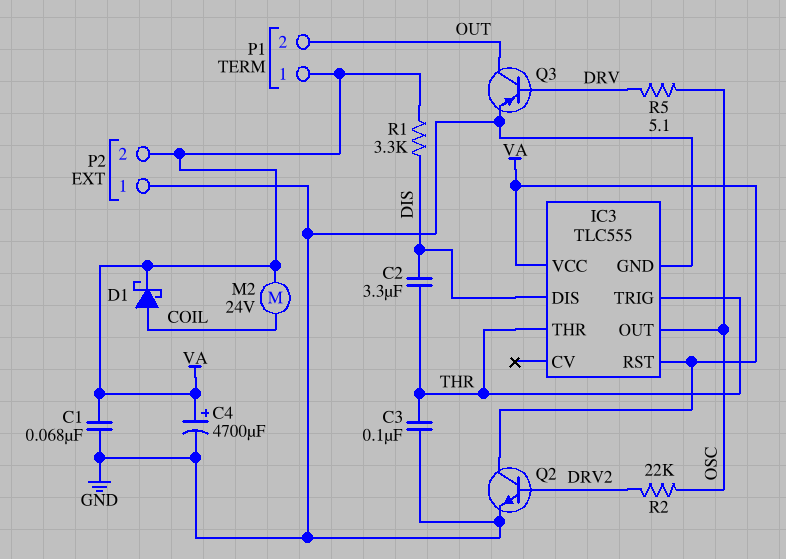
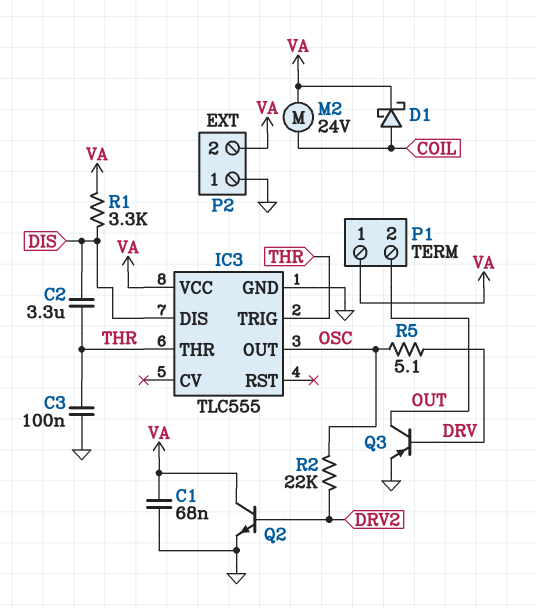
C4: 4700uF (plus VA, minus GND) -> none
IC3 pin RST: VA -> none

